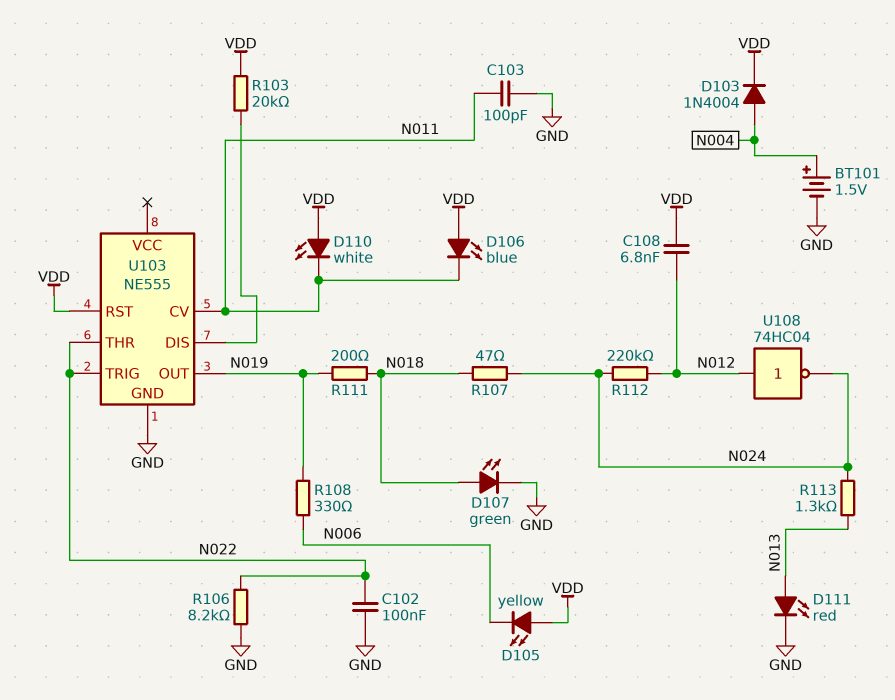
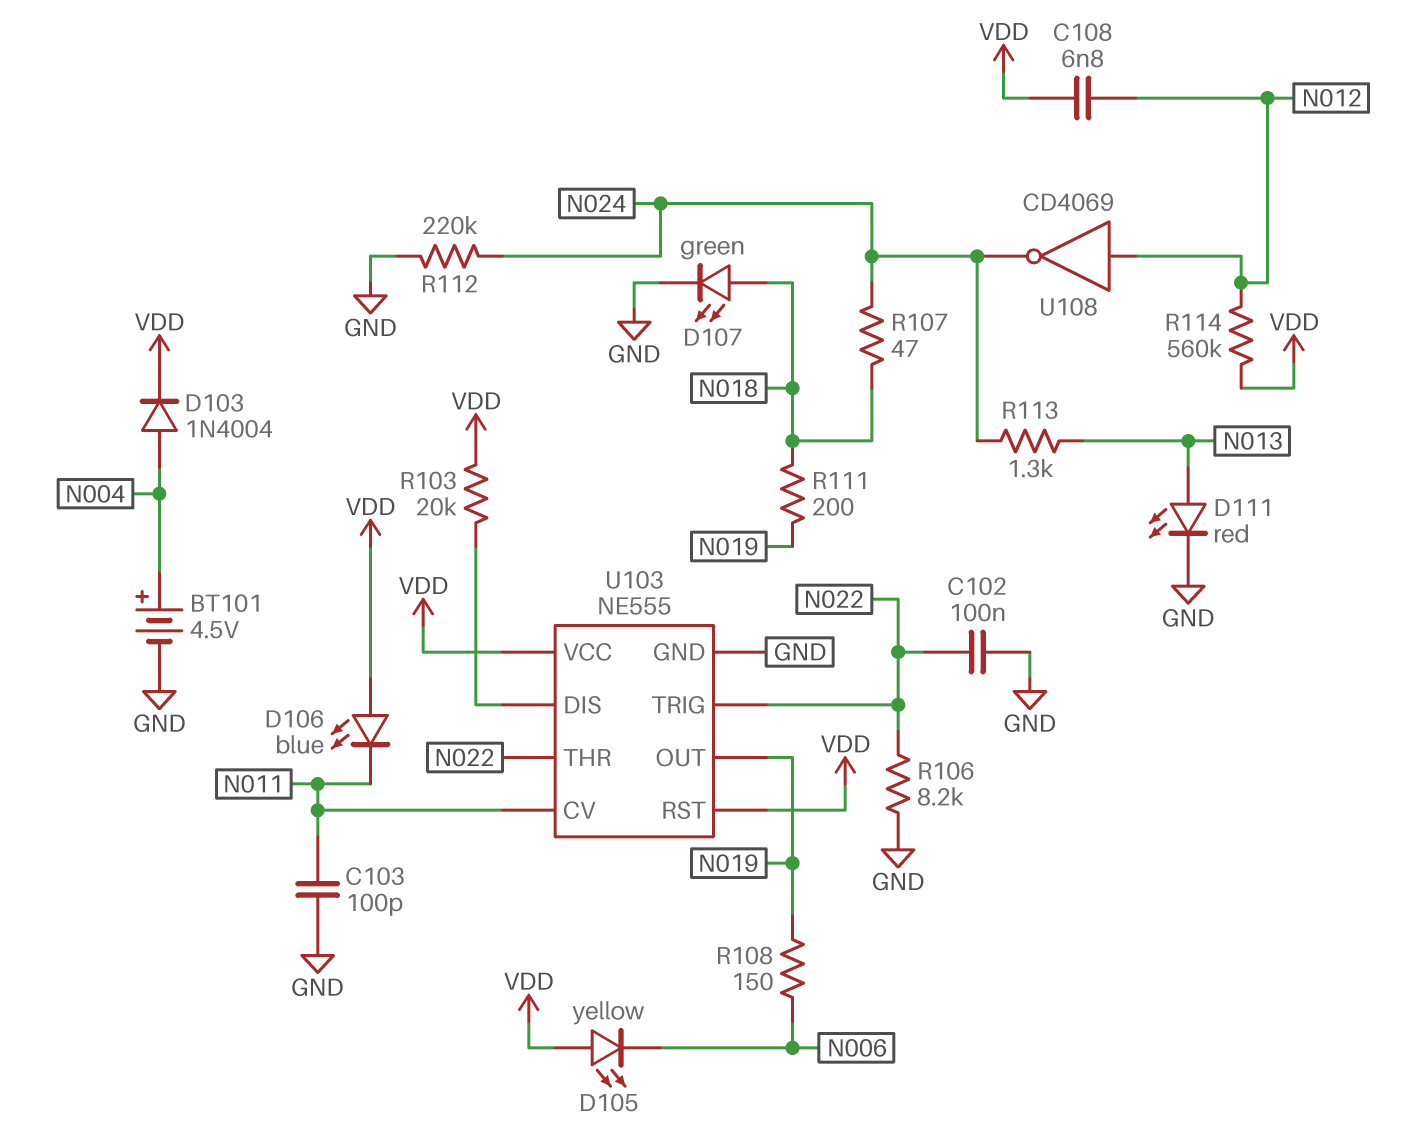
BT101: 1.5V (plus N004, minus GND) -> 4.5V (plus N004, minus GND)
D110: LED white (A VDD, K N011) -> none
R108: 330 (N006, N019) -> 150 (N006, N019)
R112: 220k (N012, N024) -> 220k (GND, N024)
R114: none -> 560k (N012, VDD)
U103 pin VCC: none -> VDD
U108: NOT 74HC04 (in N012, out N024) -> NOT CD4069 (in N012, out N024)

